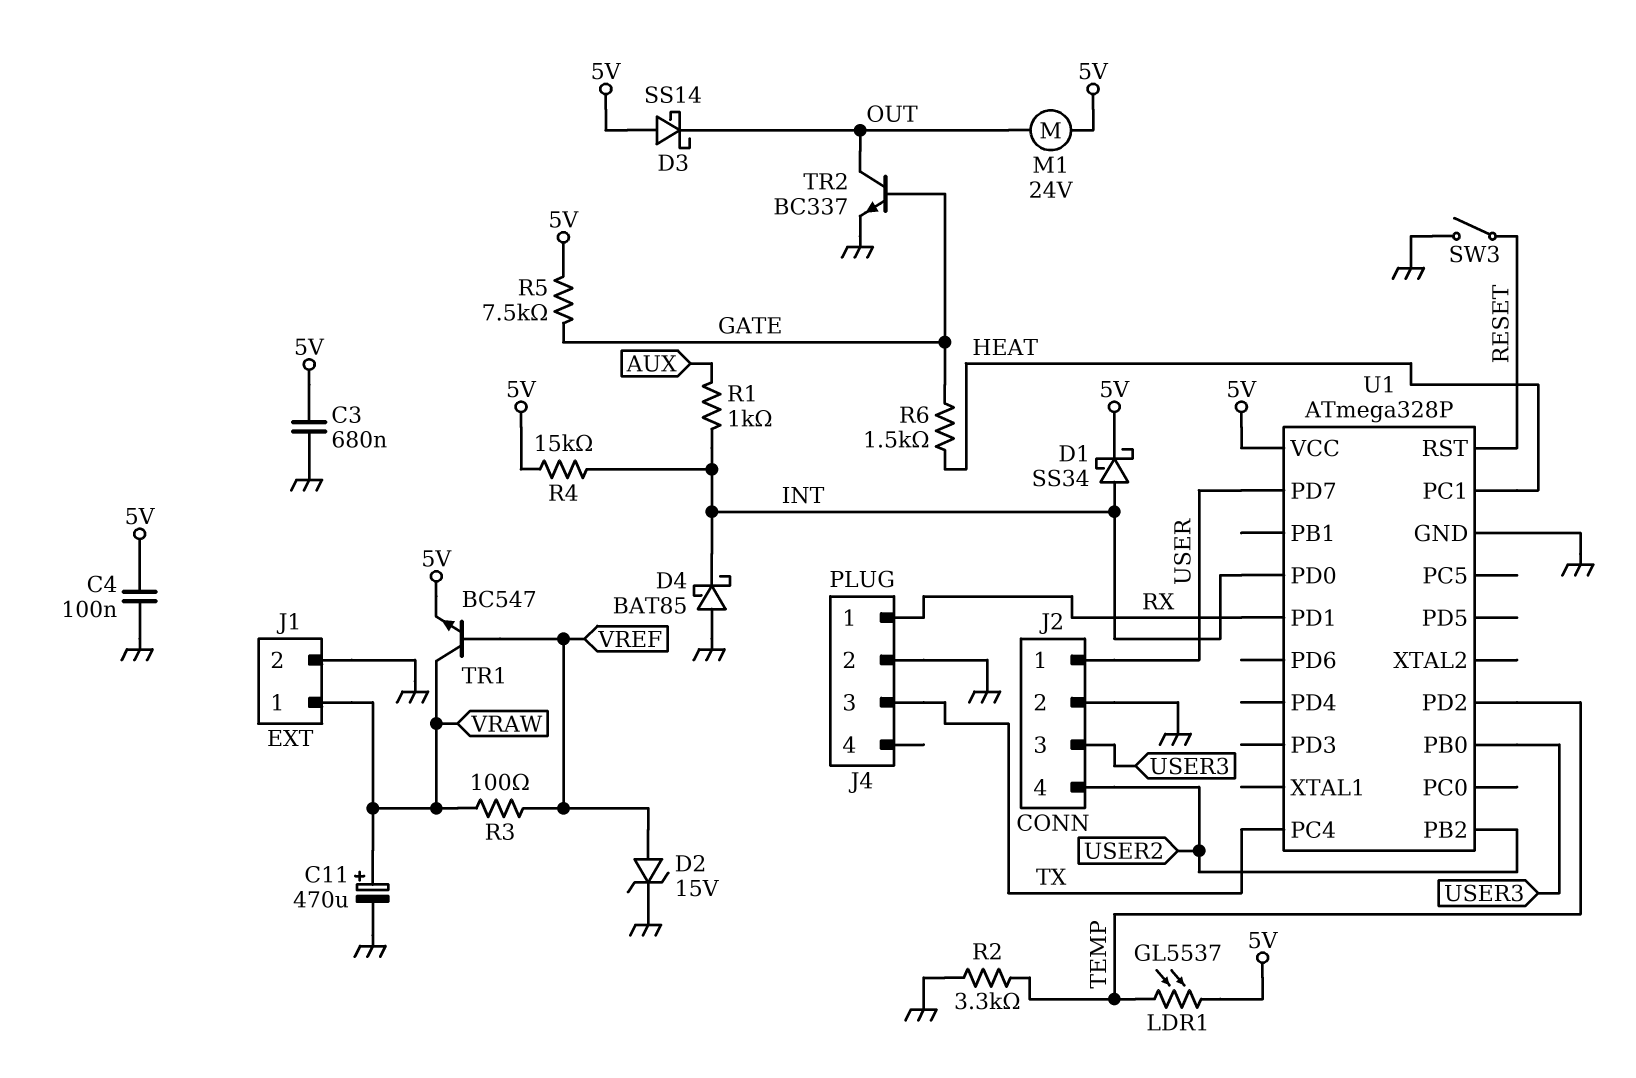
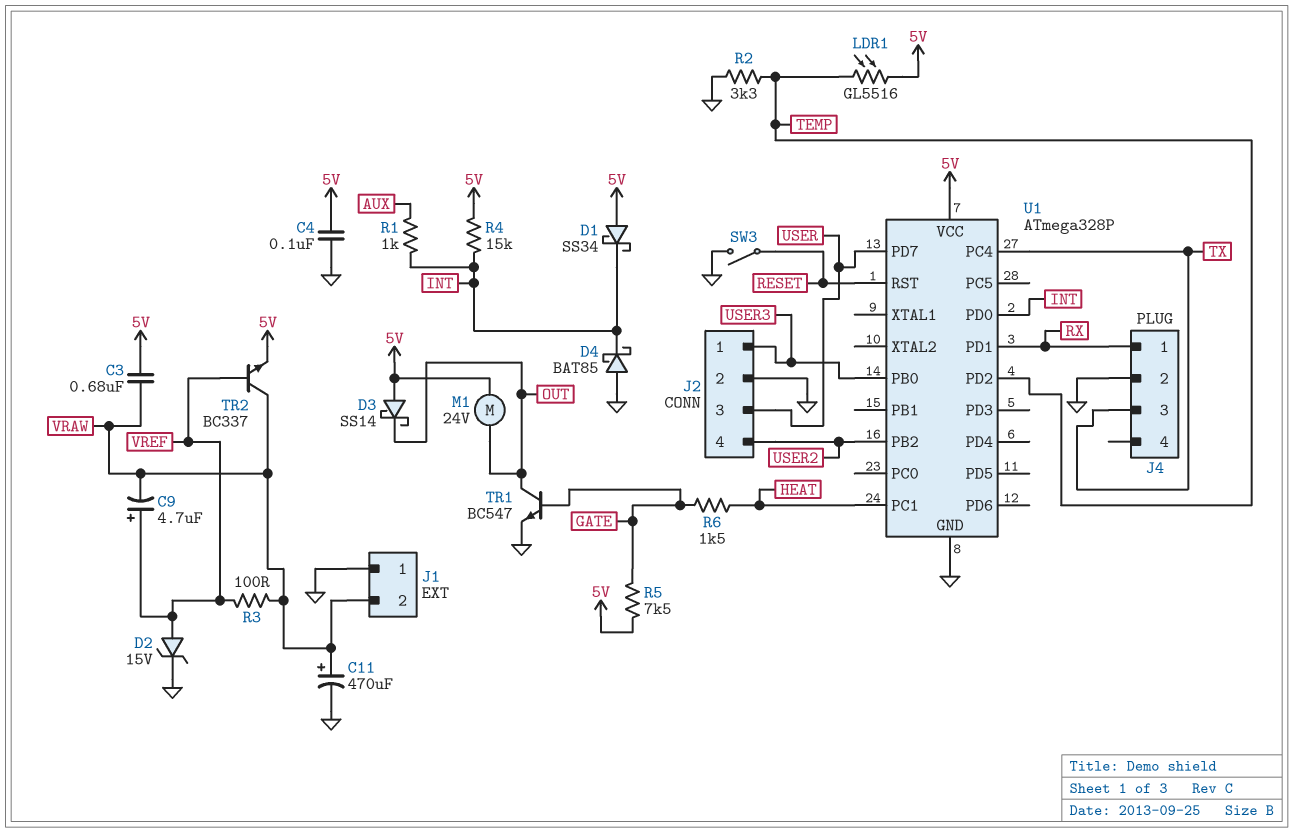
C3: 680nF (5V, GND) -> 680nF (5V, VRAW)
C9: none -> 4.7uF (plus VREF, minus VRAW)
D1: schottky SS34 (A INT, K 5V) -> schottky SS34 (A 5V, K INT)
J1 pin 1: VRAW -> GND
J1 pin 2: GND -> VRAW
J2 pin 1: USER -> USER3
J2 pin 3: USER3 -> USER
LDR1: GL5537 (5V, TEMP) -> GL5516 (5V, TEMP)
TR1: NPN BC547 (B VREF, C VRAW, E 5V) -> NPN BC547 (B GATE, C OUT, E GND)
TR2: NPN BC337 (B GATE, C OUT, E GND) -> NPN BC337 (B VREF, C VRAW, E 5V)

